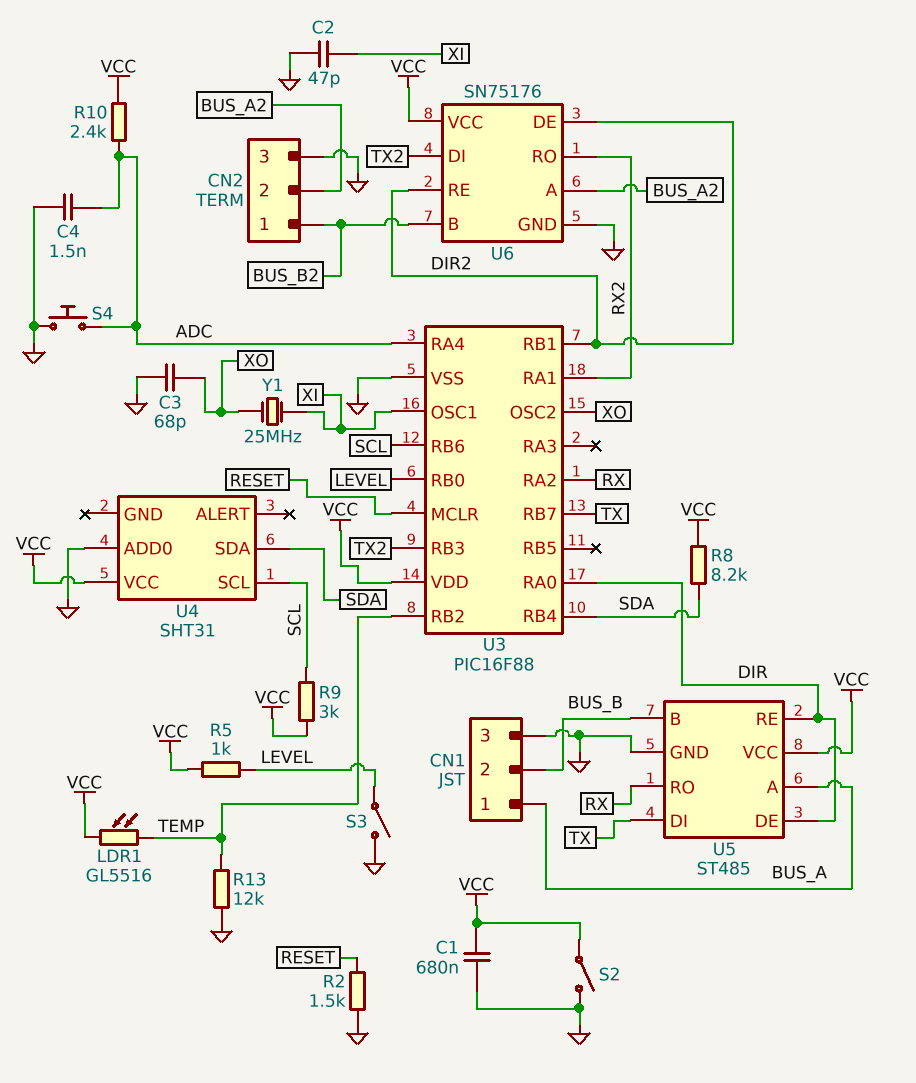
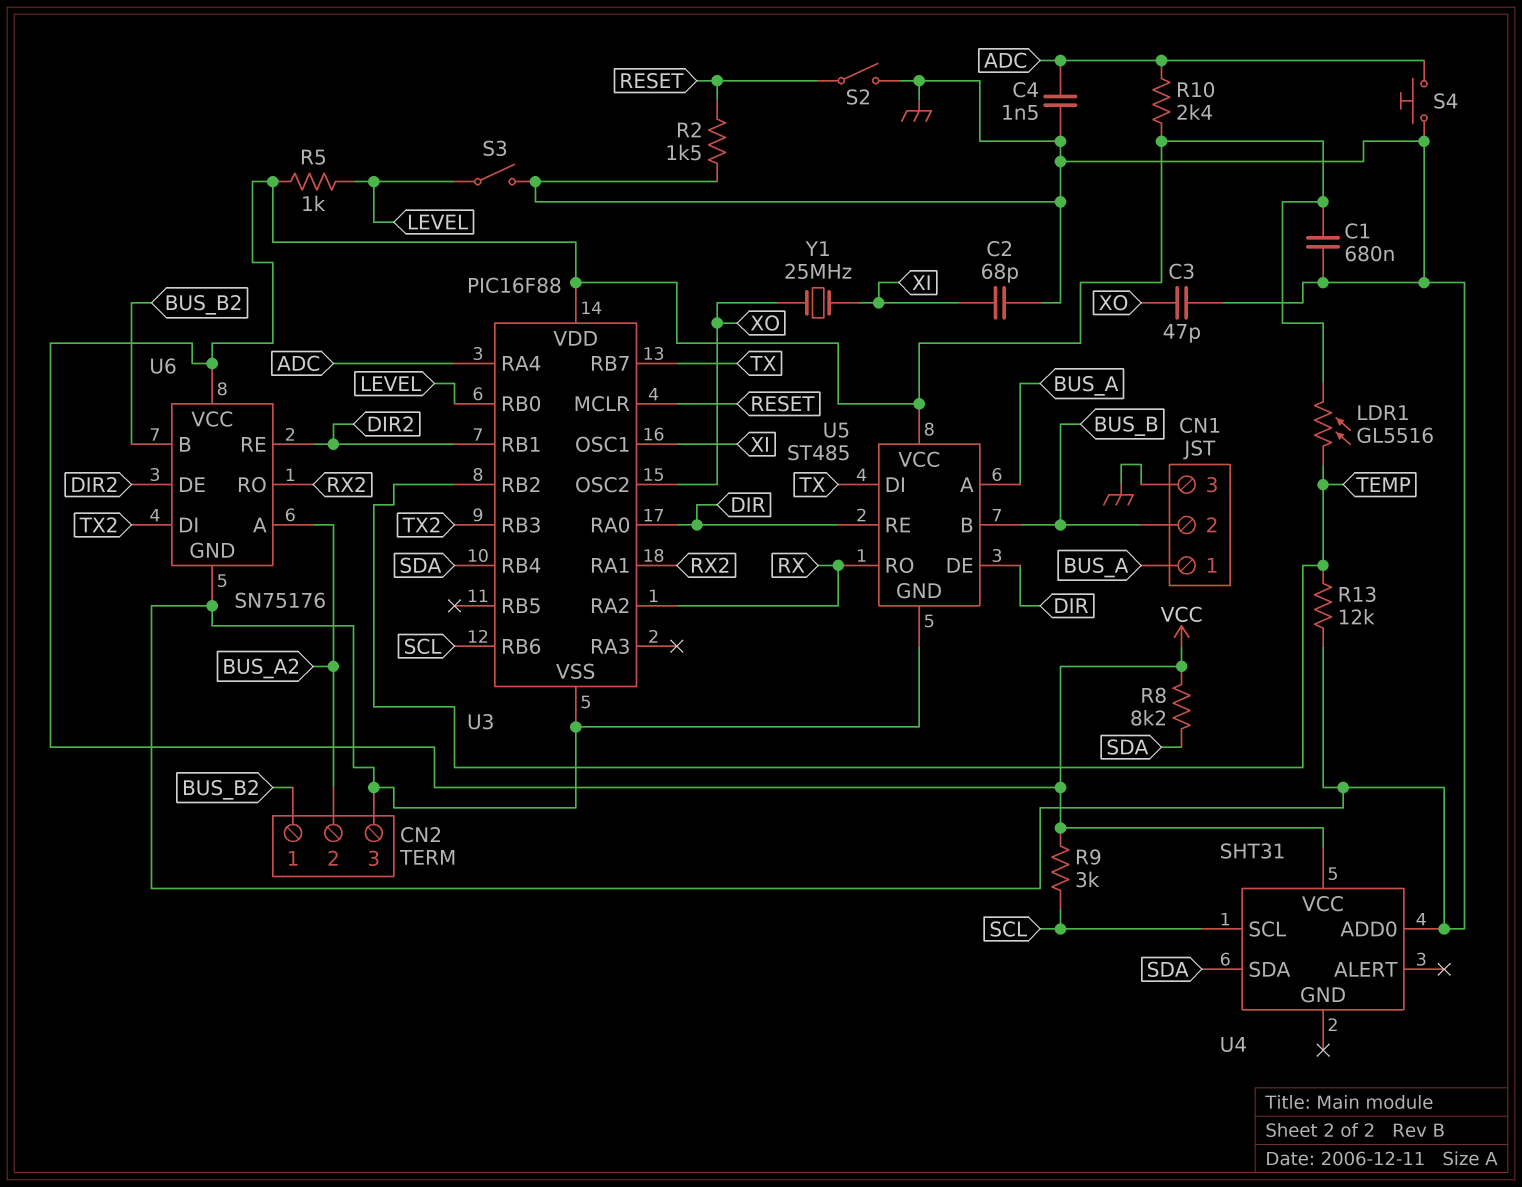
C2: 47pF (GND, XI) -> 68pF (GND, XI)
C3: 68pF (GND, XO) -> 47pF (GND, XO)
S2: switch (GND, VCC) -> switch (GND, RESET)

